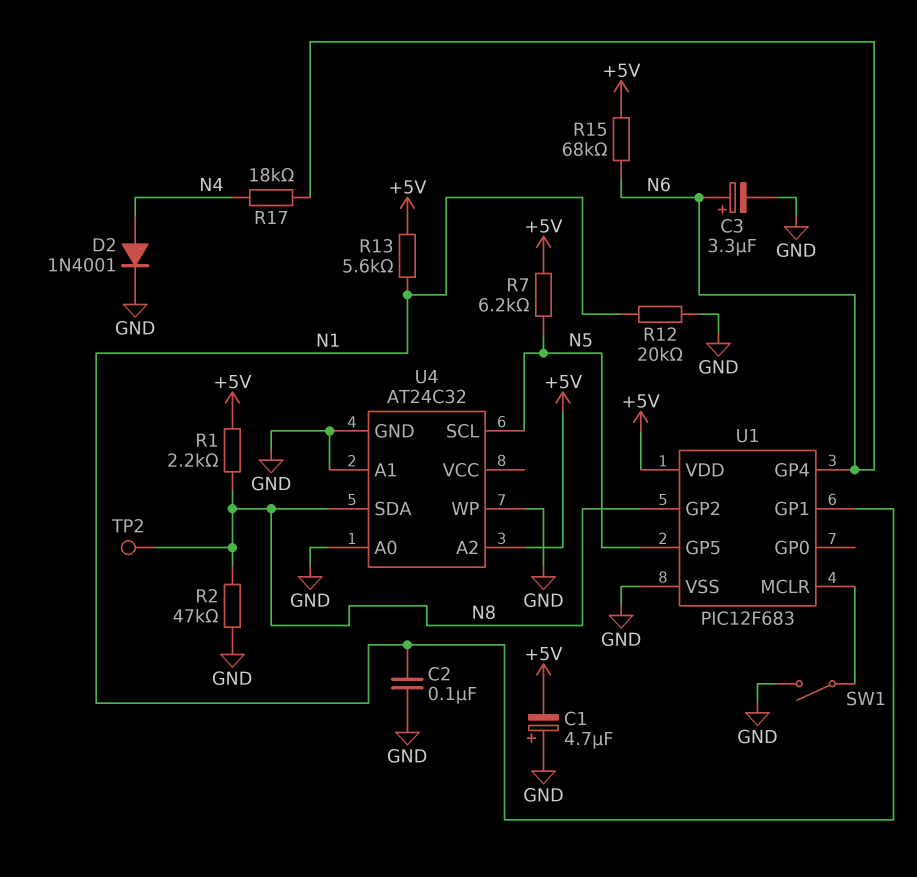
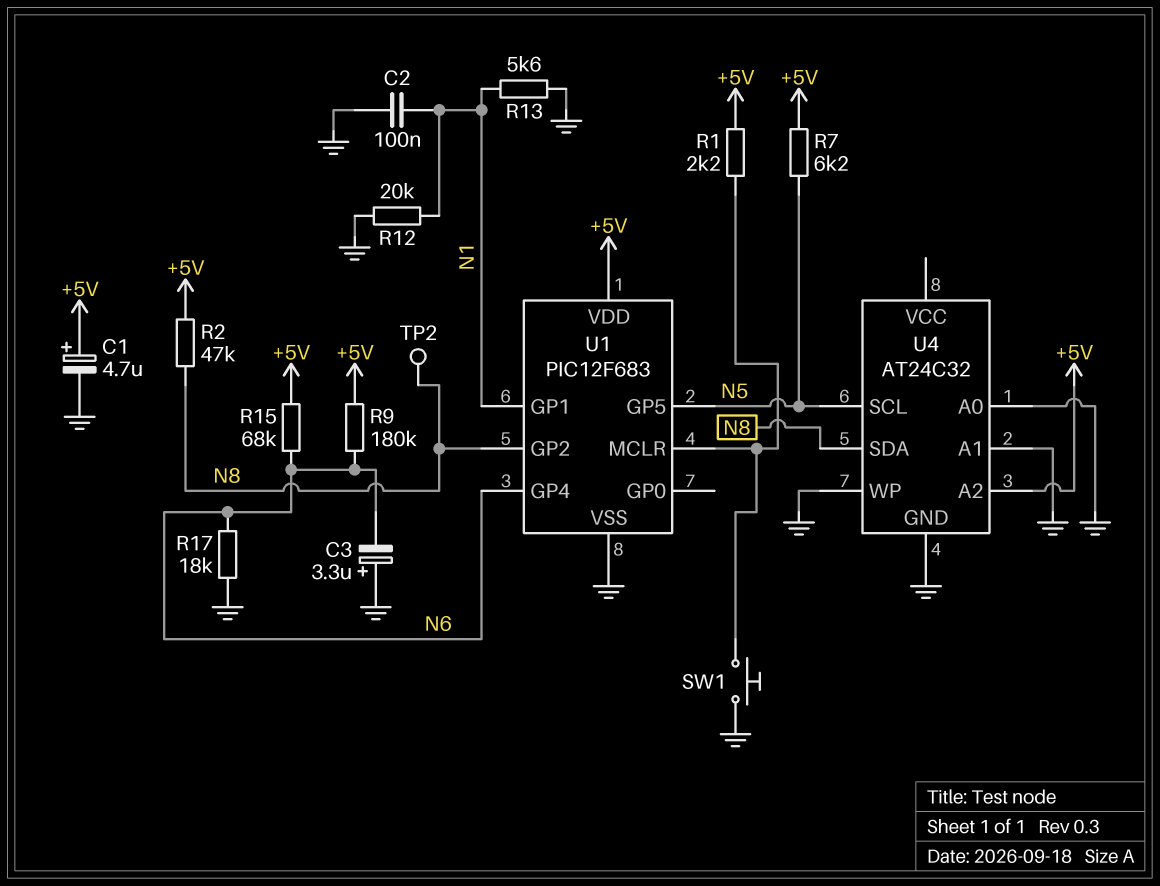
C1: 4.7uF (plus GND, minus +5V) -> 4.7uF (plus +5V, minus GND)
C3: 3.3uF (plus N6, minus GND) -> 3.3uF (plus GND, minus N6)
D2: diode 1N4001 (A N4, K GND) -> none
R1: 2.2k (+5V, N8) -> 2.2k (+5V, U1/MCLR)
R2: 47k (GND, N8) -> 47k (+5V, N8)
R9: none -> 180k (+5V, N6)
R13: 5.6k (+5V, N1) -> 5.6k (GND, N1)
R17: 18k (N4, N6) -> 18k (GND, N6)
SW1: switch (GND, U1/MCLR) -> button (GND, U1/MCLR)

